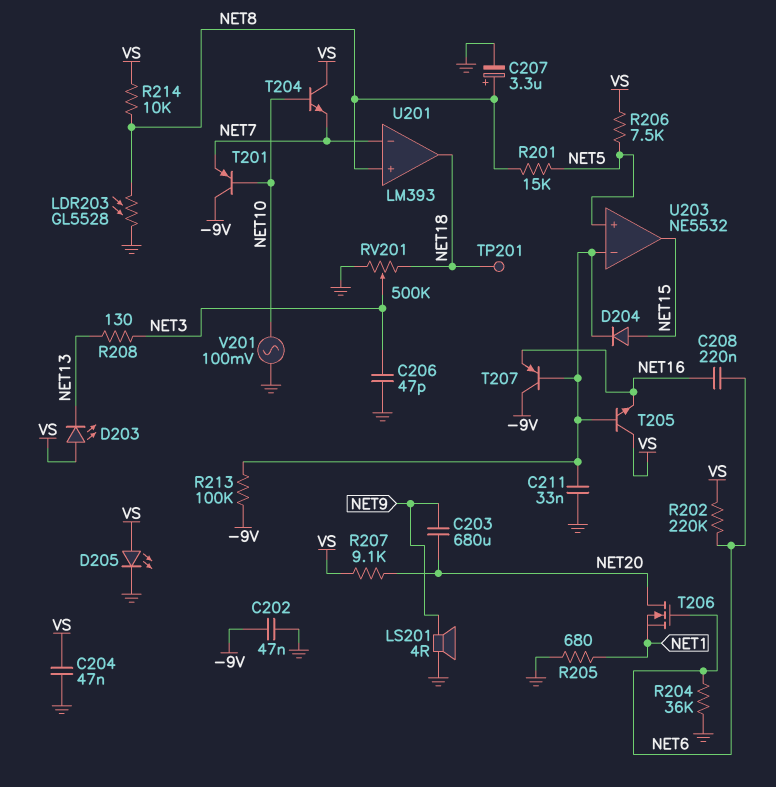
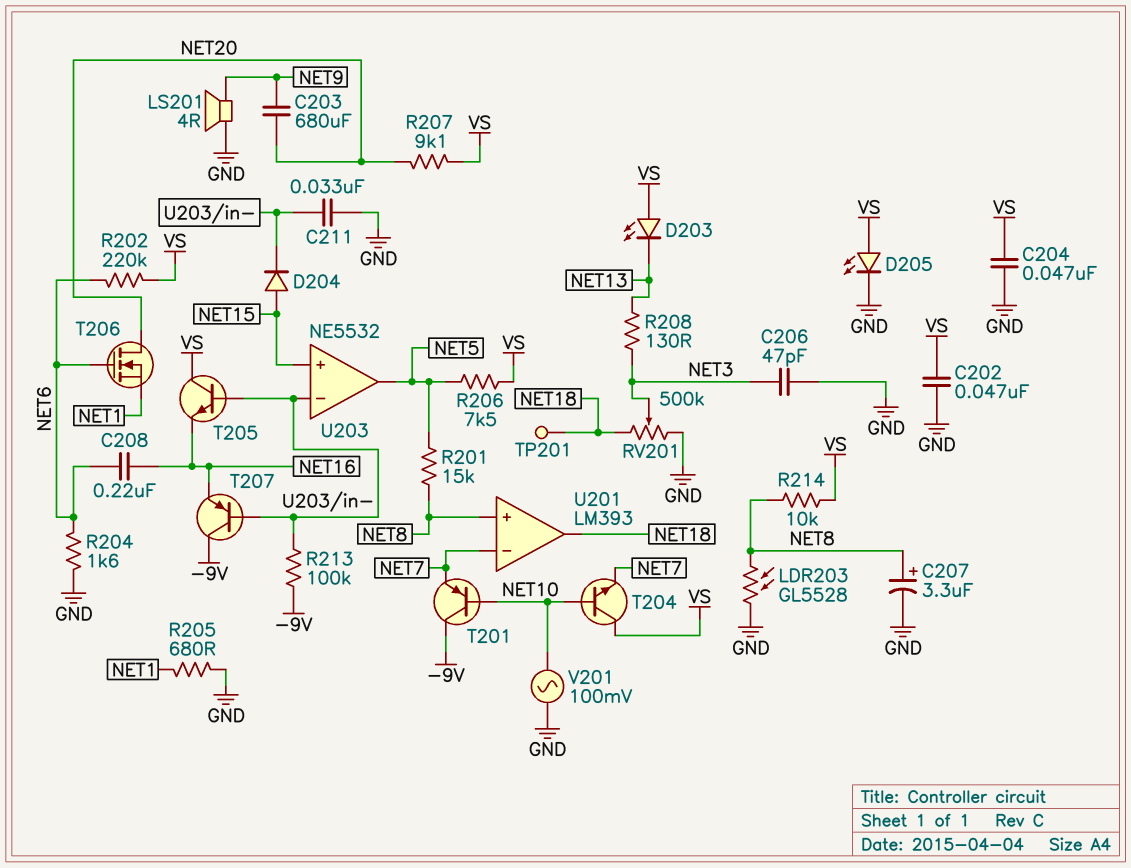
C202: 47nF (-9V, GND) -> 47nF (GND, VS)
R204: 36k (GND, NET6) -> 1.6k (GND, NET6)
U203 pin in+: NET5 -> NET15
U203 pin out: NET15 -> NET5

